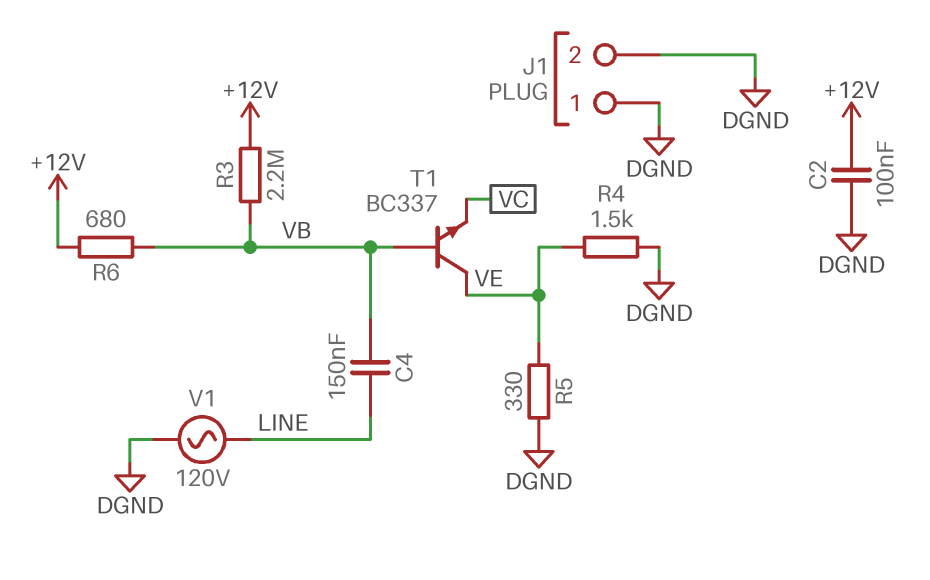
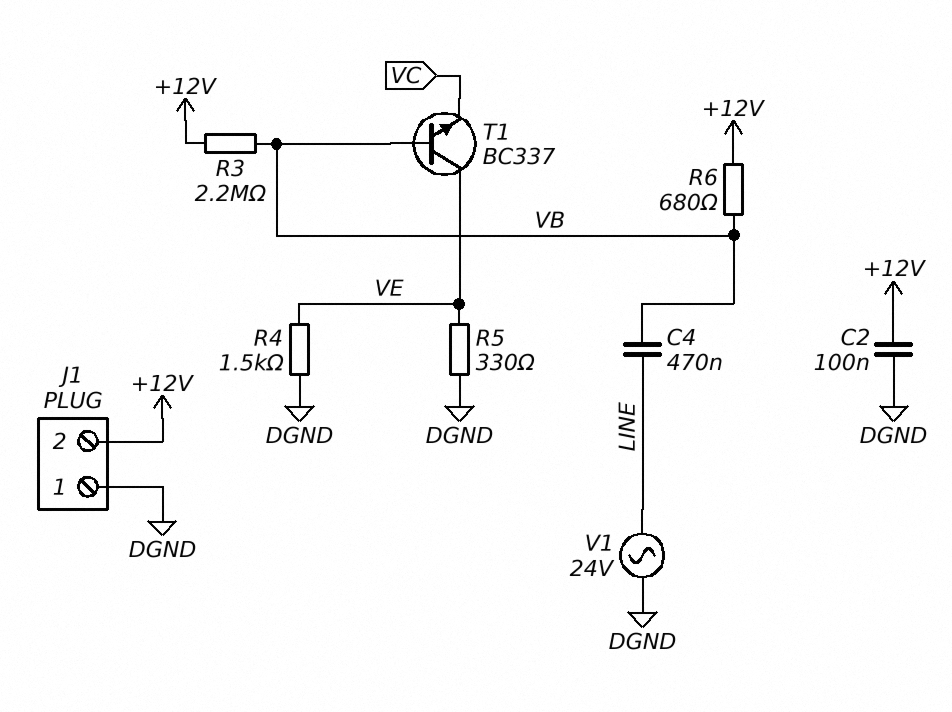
C4: 150nF (LINE, VB) -> 470nF (LINE, VB)
J1 pin 2: DGND -> +12V
V1: AC 120V (DGND, LINE) -> AC 24V (DGND, LINE)

